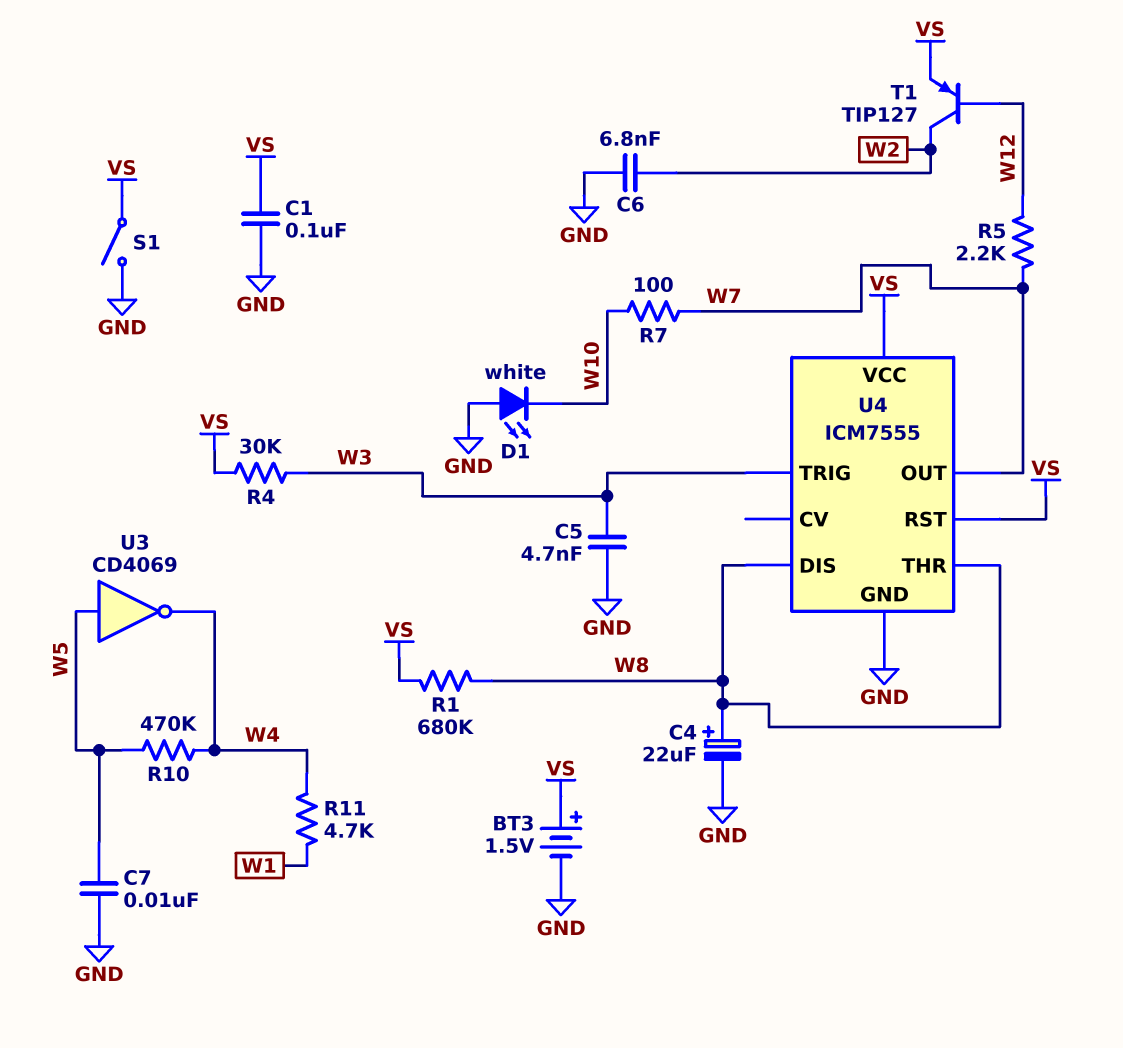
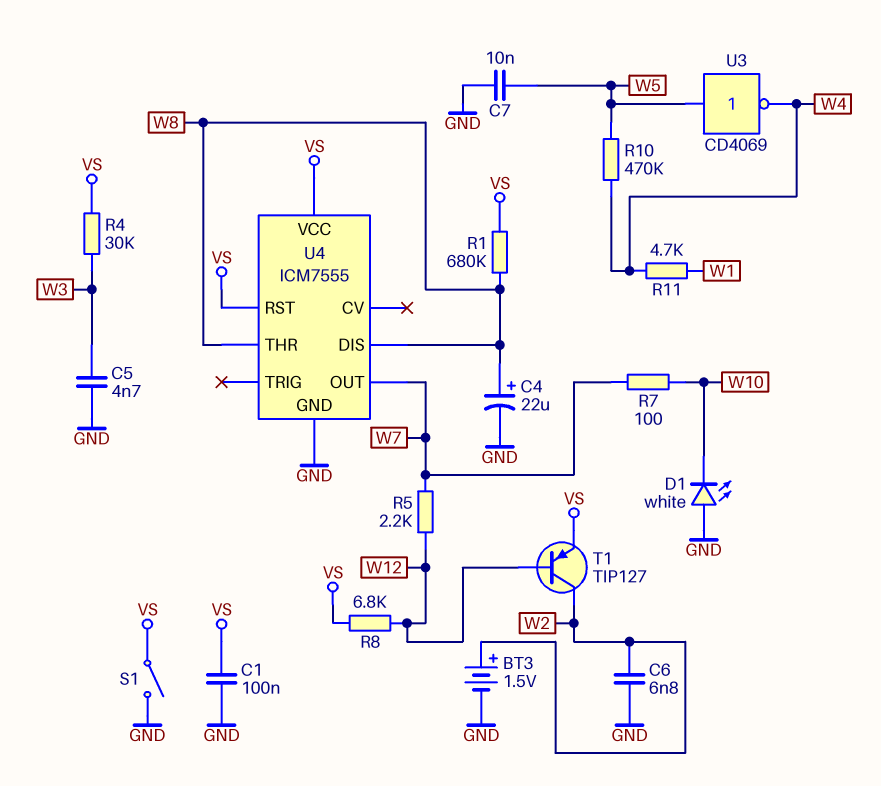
BT3: 1.5V (plus VS, minus GND) -> 1.5V (plus W2, minus GND)
R8: none -> 6.8k (VS, W12)
U4 pin TRIG: W3 -> none

